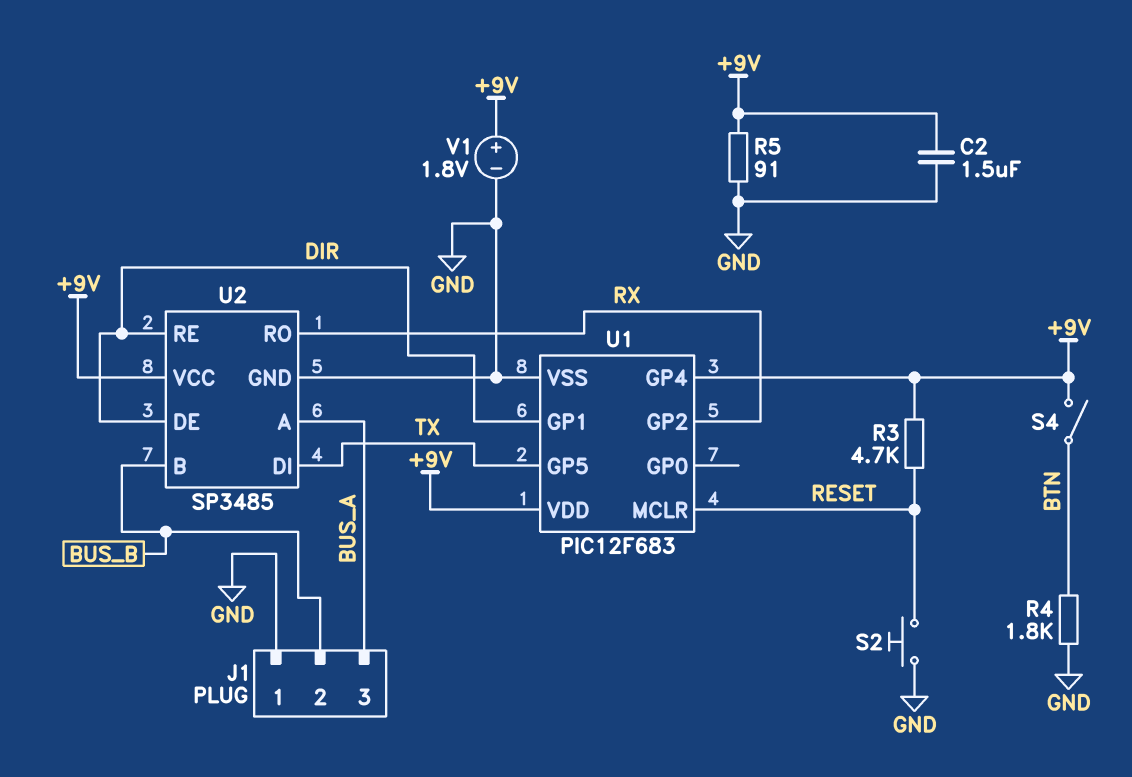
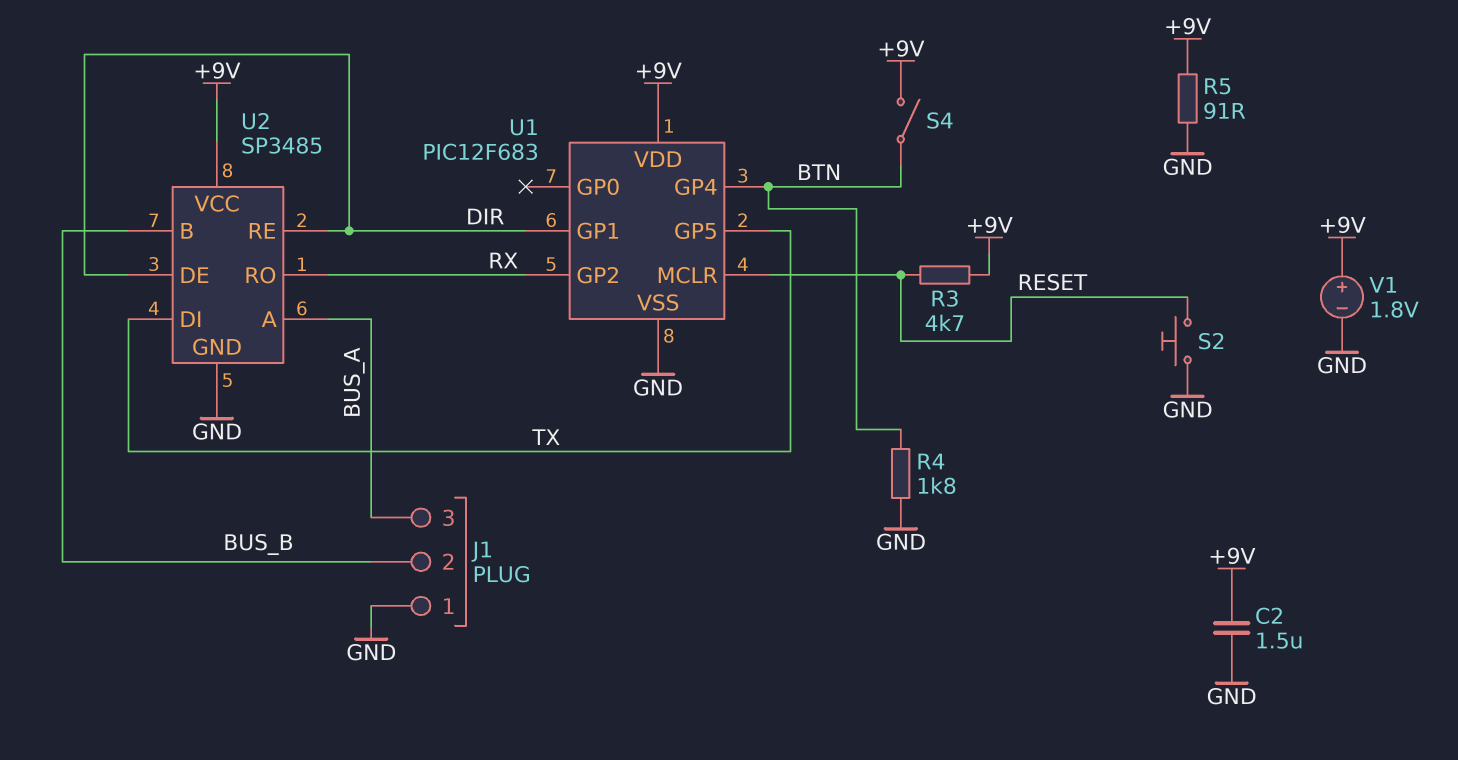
U1 pin GP4: +9V -> BTN

